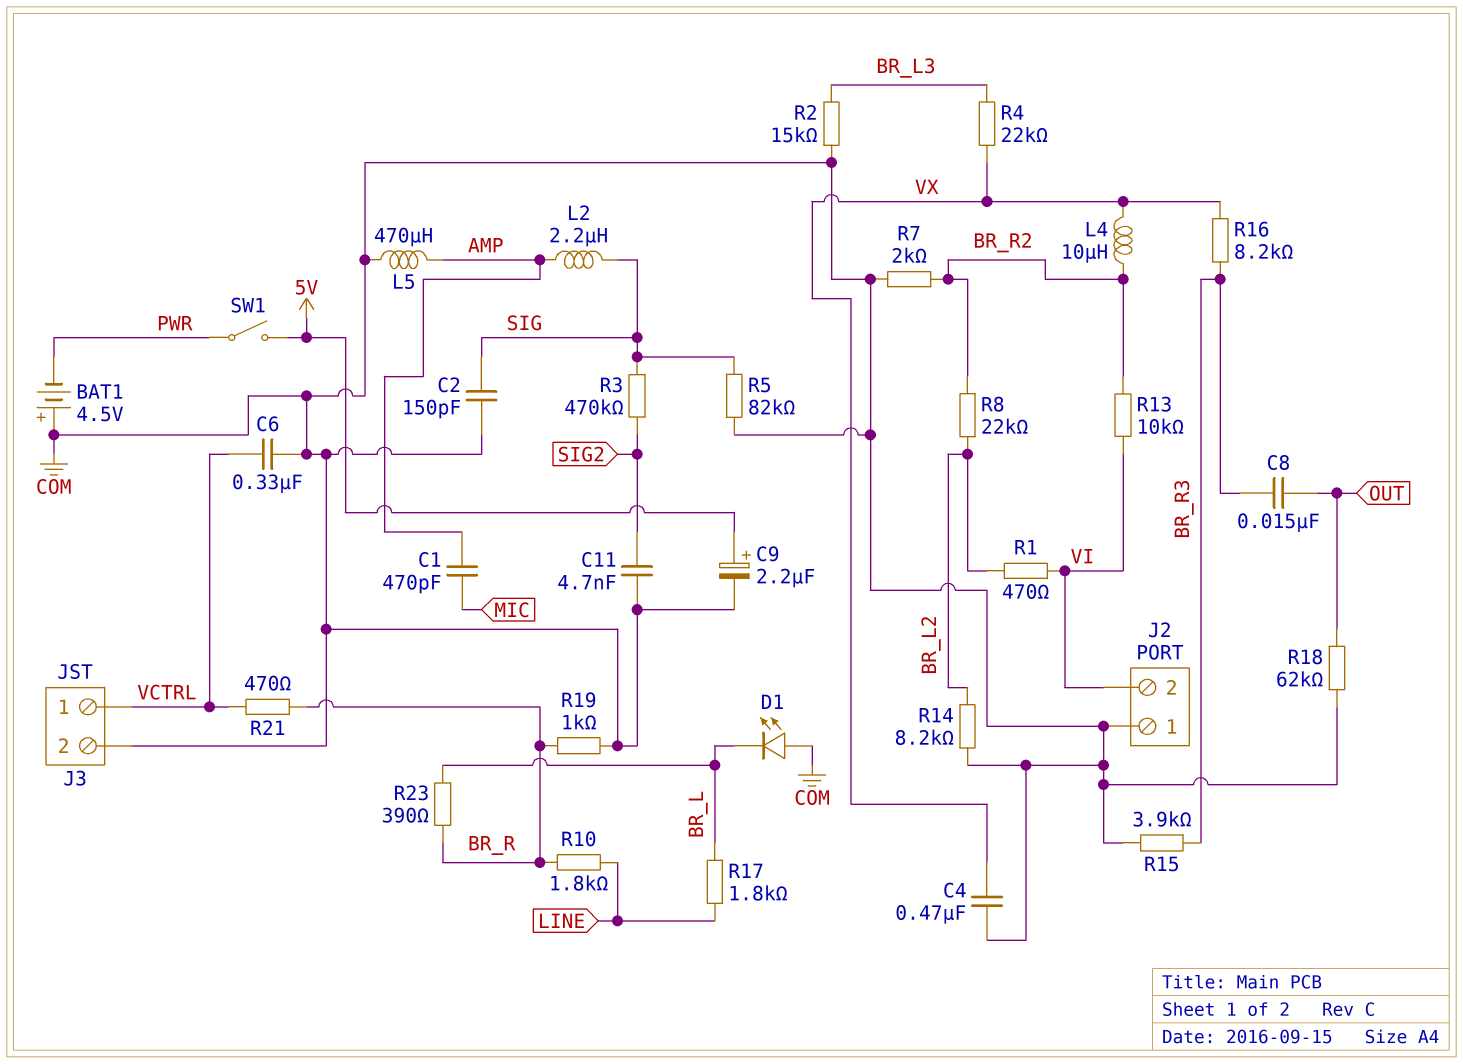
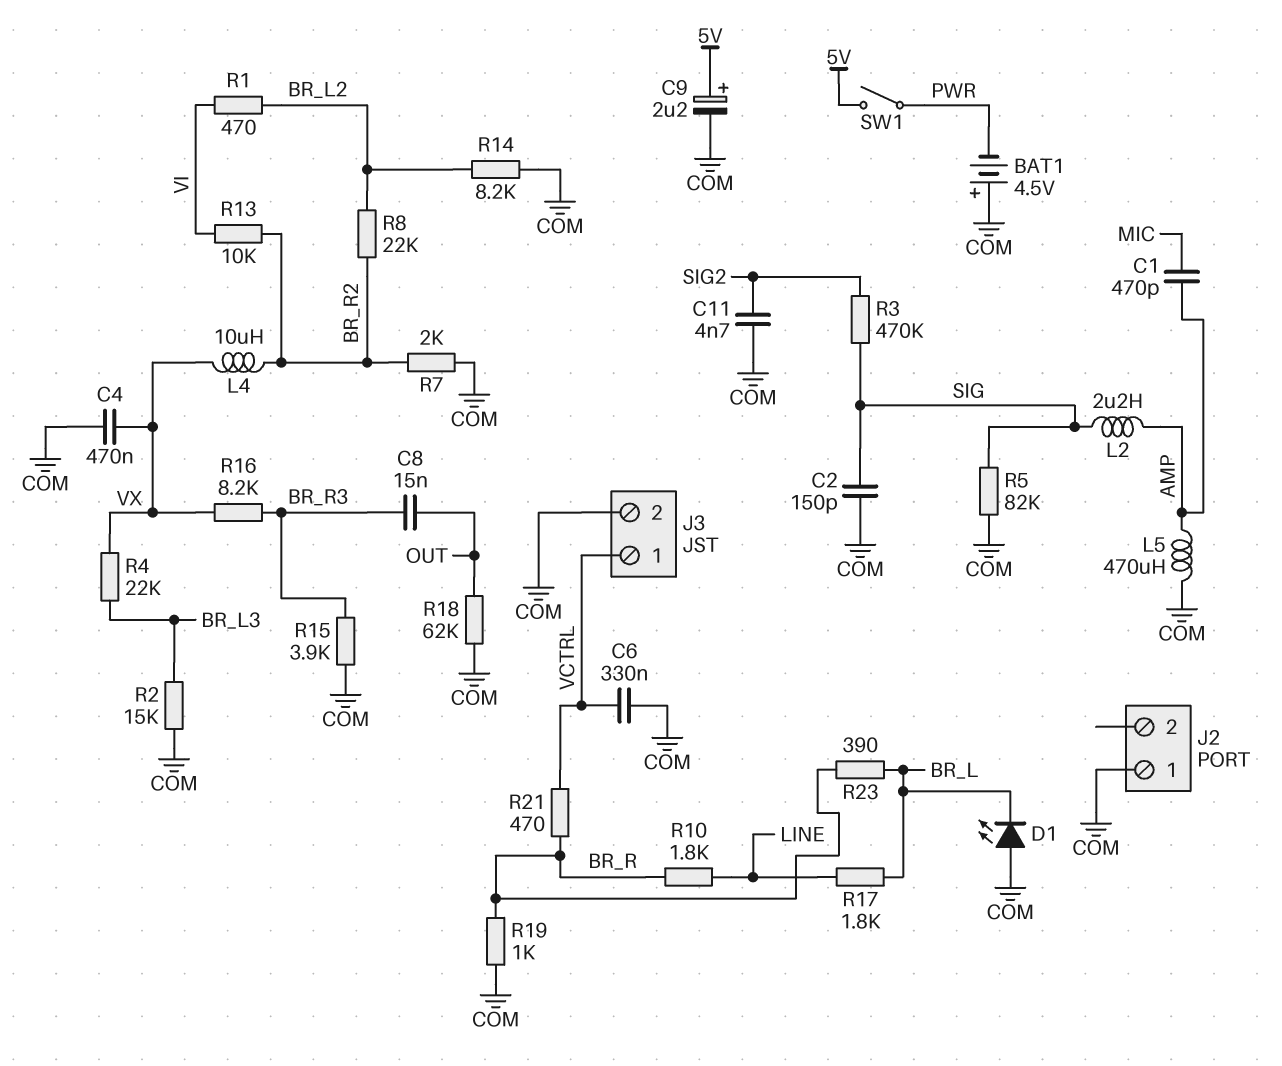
J2 pin 2: VI -> none

